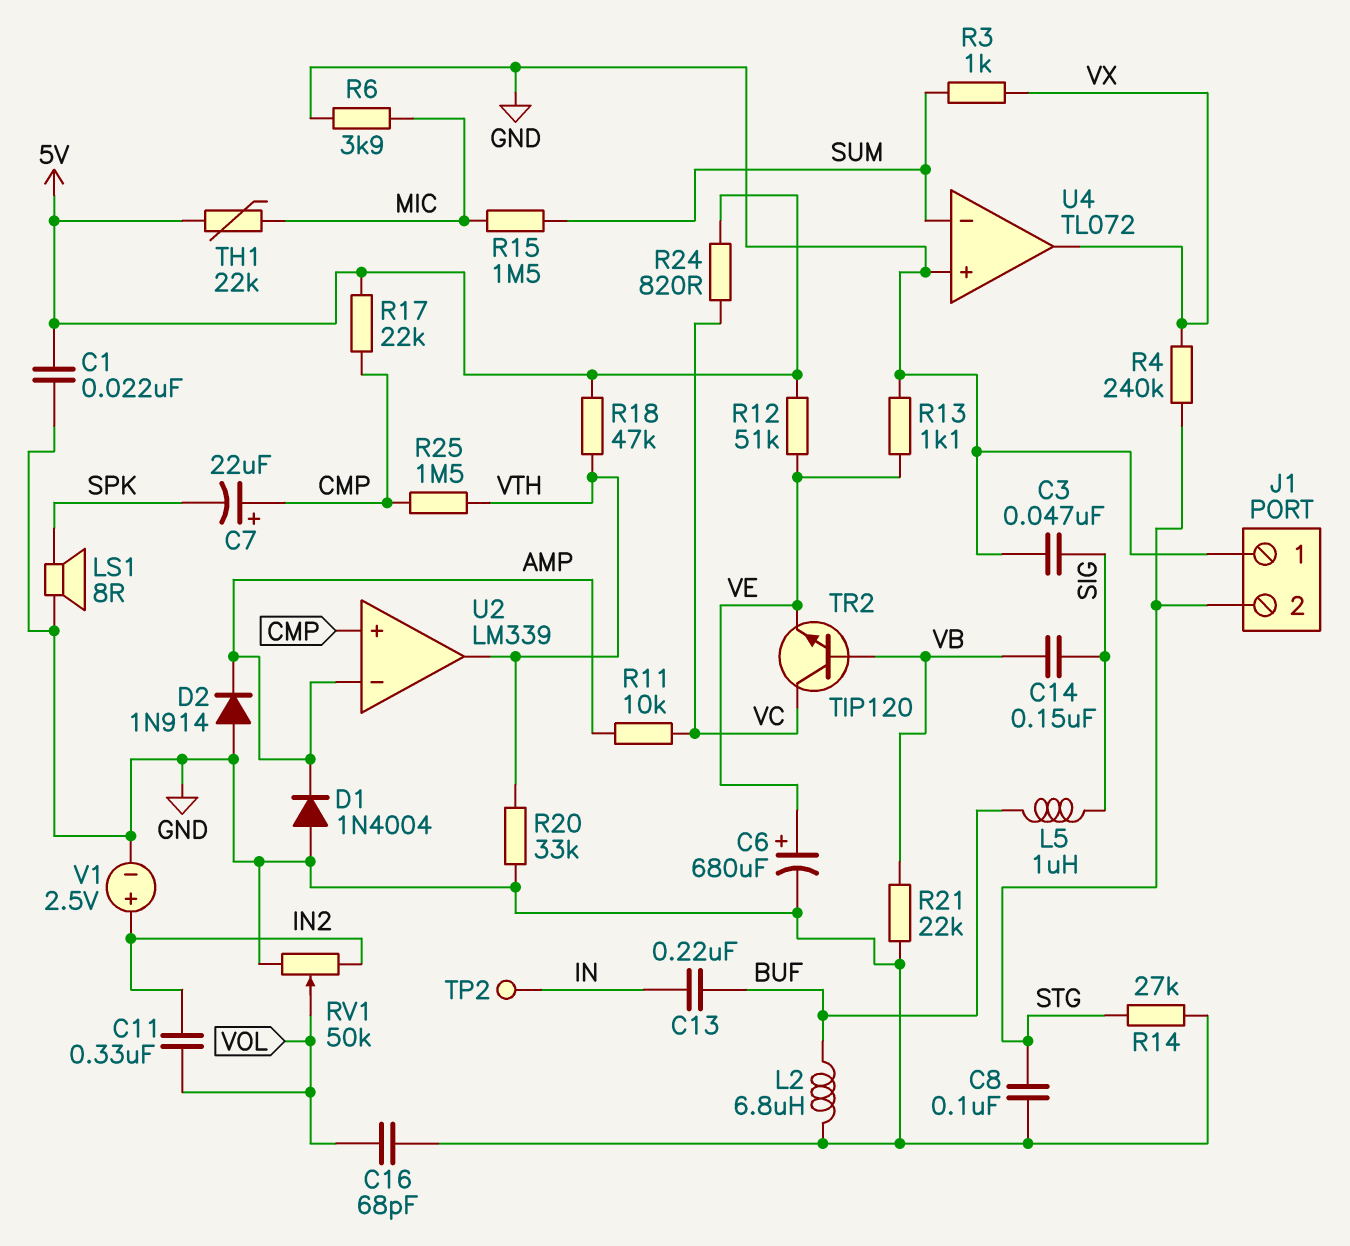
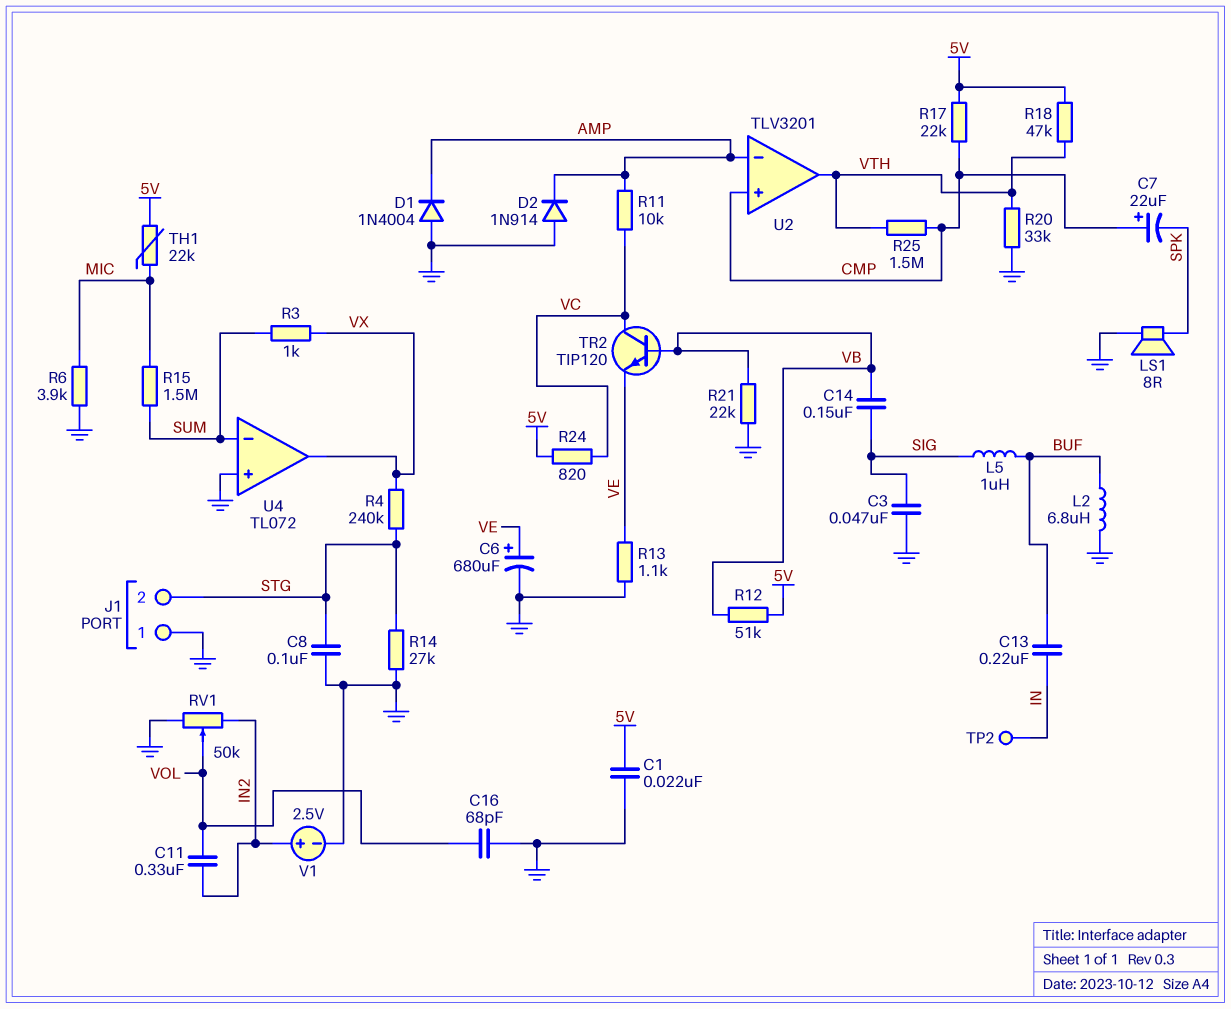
R12: 51k (5V, VE) -> 51k (5V, VB)
U2: LM339 -> TLV3201

